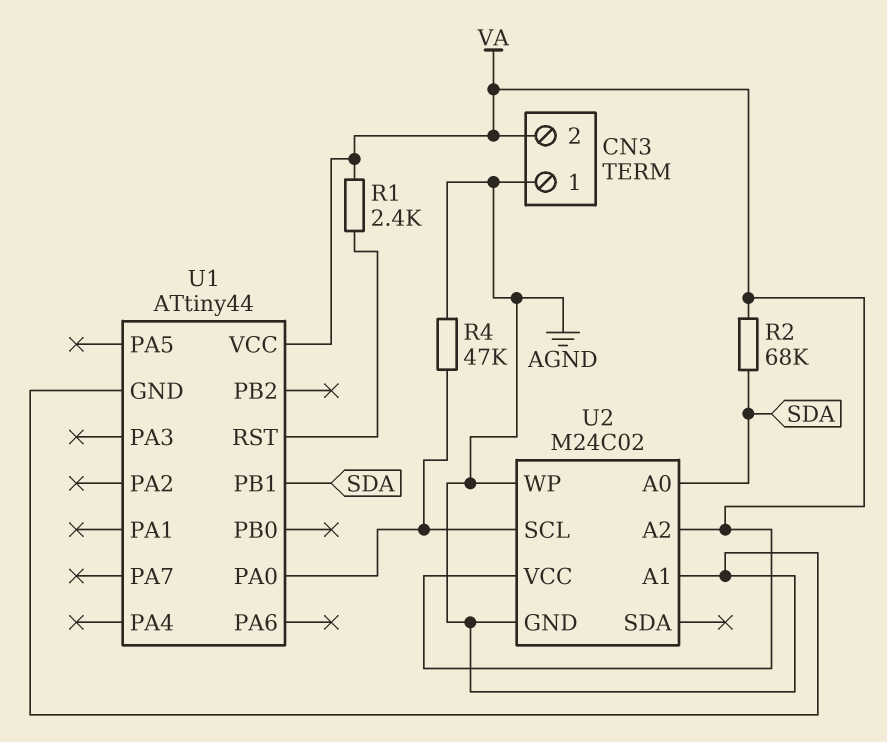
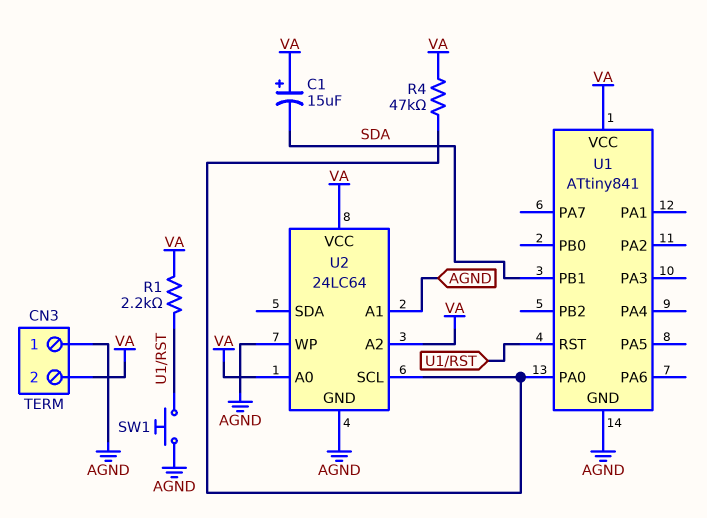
C1: none -> 15uF (plus VA, minus SDA)
R1: 2.4k (U1/RST, VA) -> 2.2k (U1/RST, VA)
R2: 68k (SDA, VA) -> none
R4: 47k (AGND, U1/PA0) -> 47k (U1/PA0, VA)
SW1: none -> button (AGND, U1/RST)
U1: ATtiny44 -> ATtiny841
U2: M24C02 -> 24LC64
U2 pin A0: SDA -> VA

